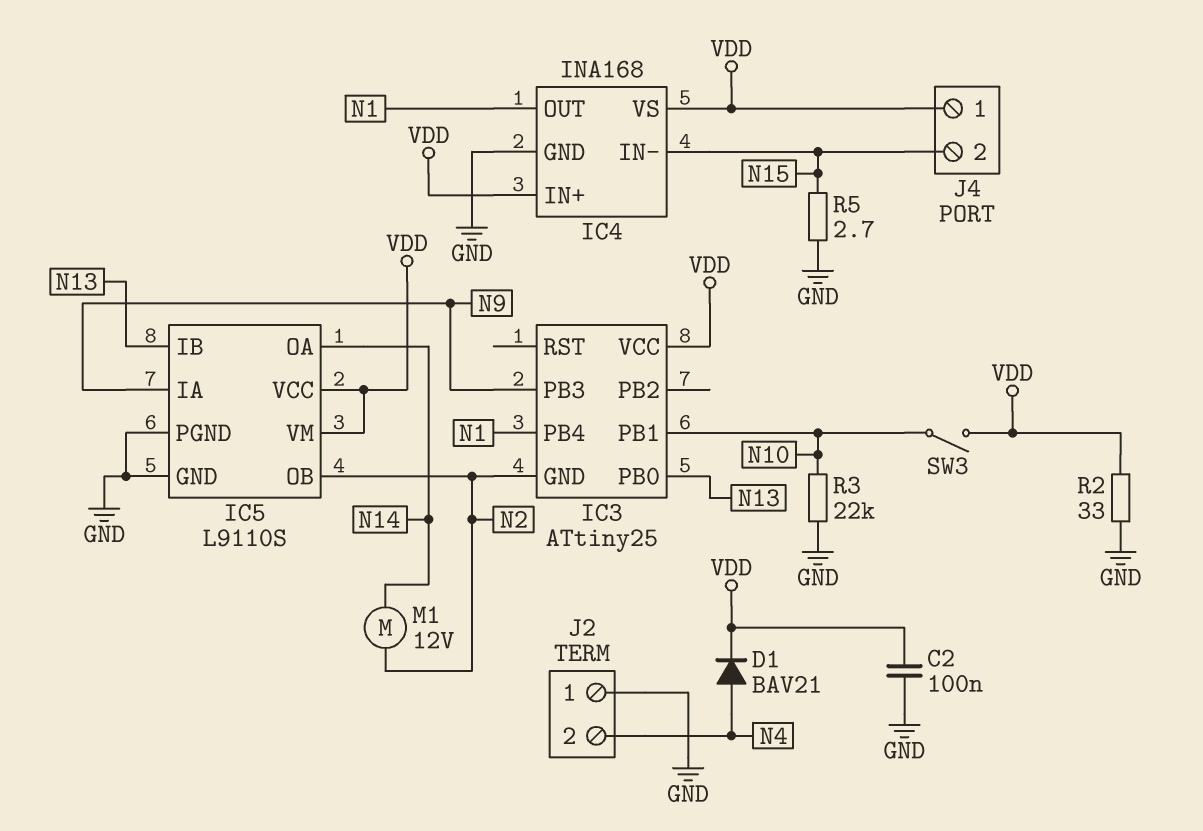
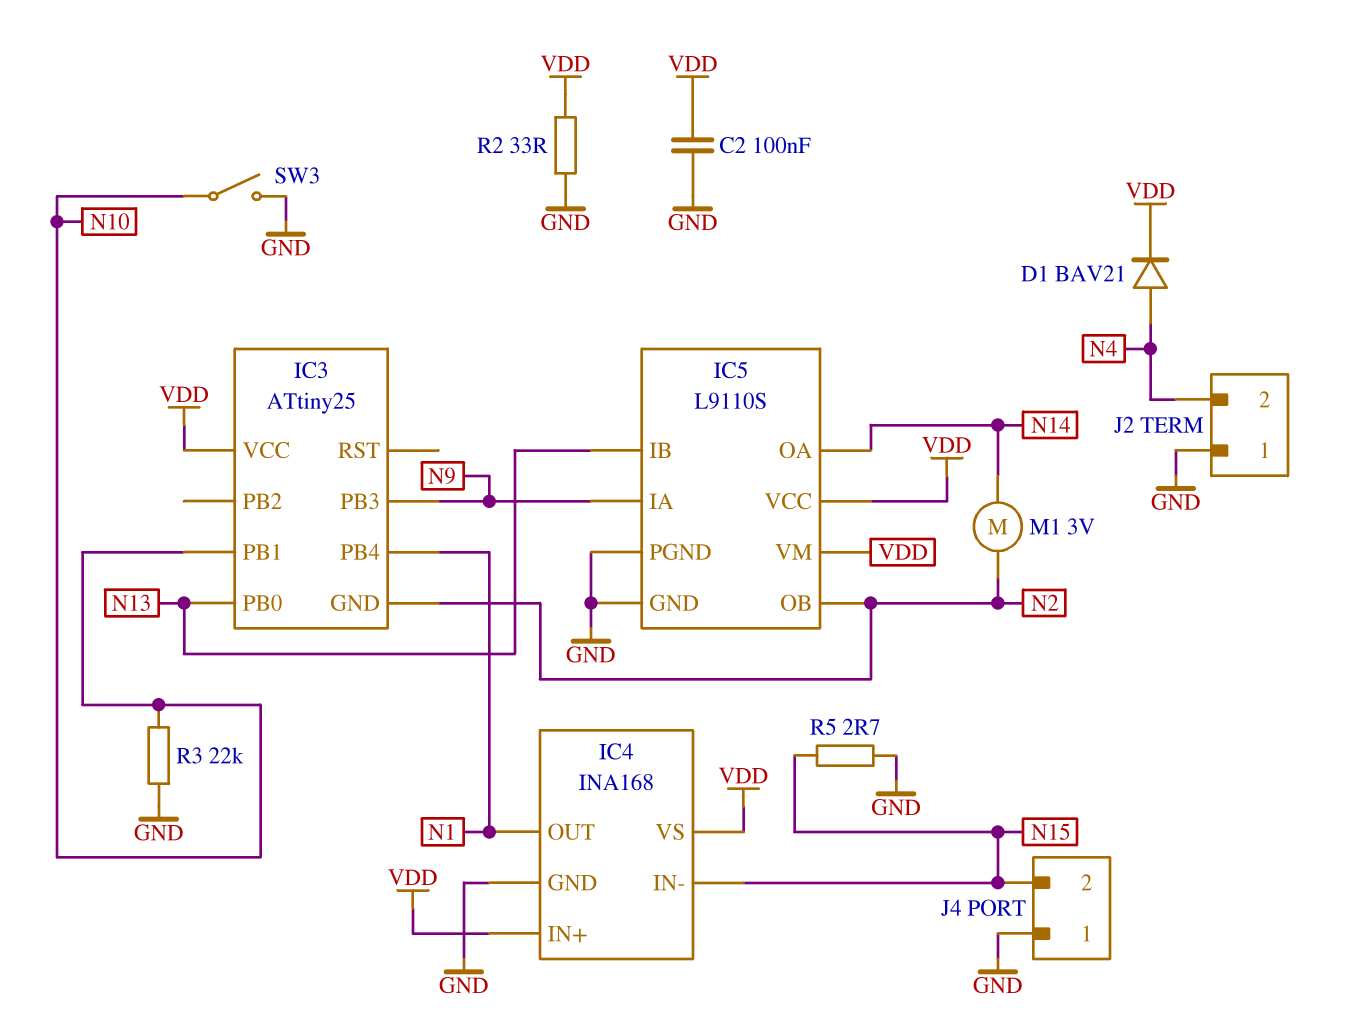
J4 pin 1: VDD -> GND
M1: motor 12V (N2, N14) -> motor 3V (N2, N14)
SW3: switch (N10, VDD) -> switch (GND, N10)

